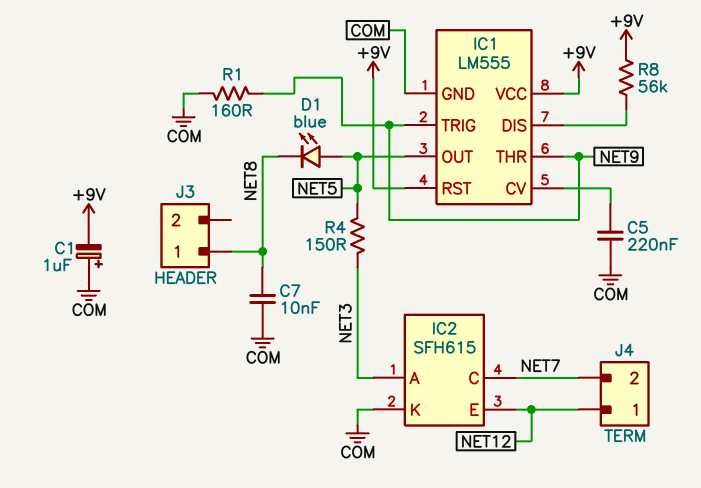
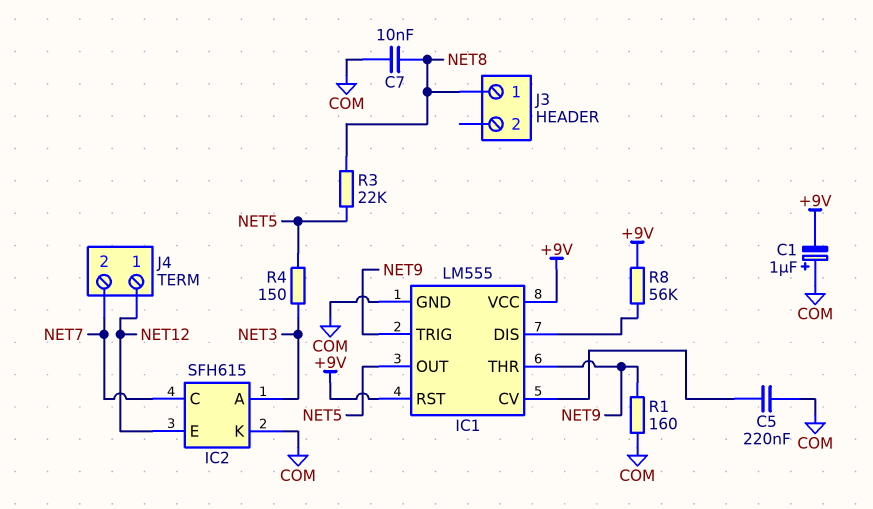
D1: LED blue (A NET5, K NET8) -> none
R3: none -> 22k (NET5, NET8)

